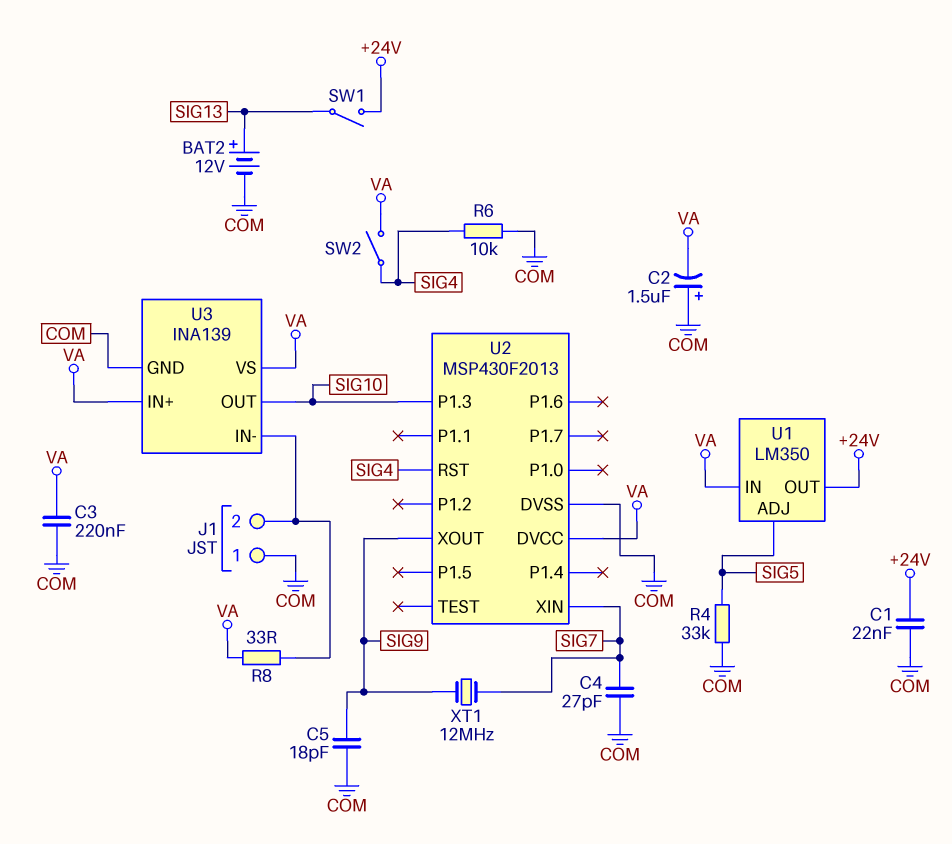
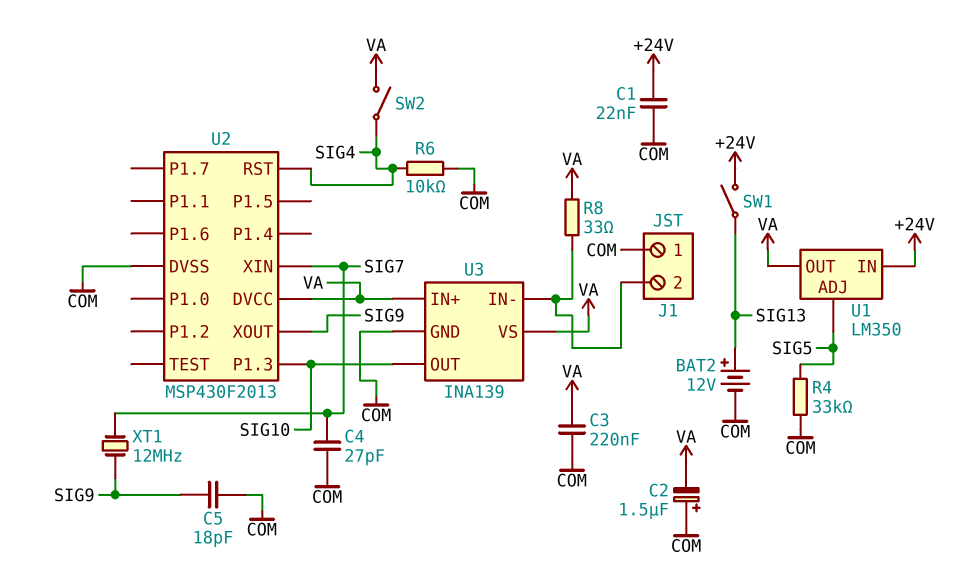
U1 pin IN: VA -> +24V
U1 pin OUT: +24V -> VA

